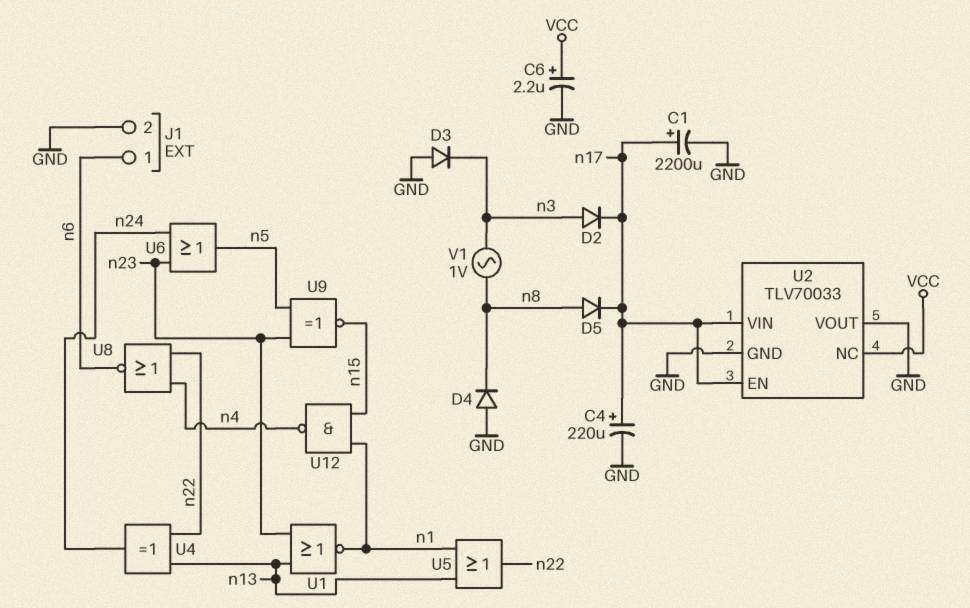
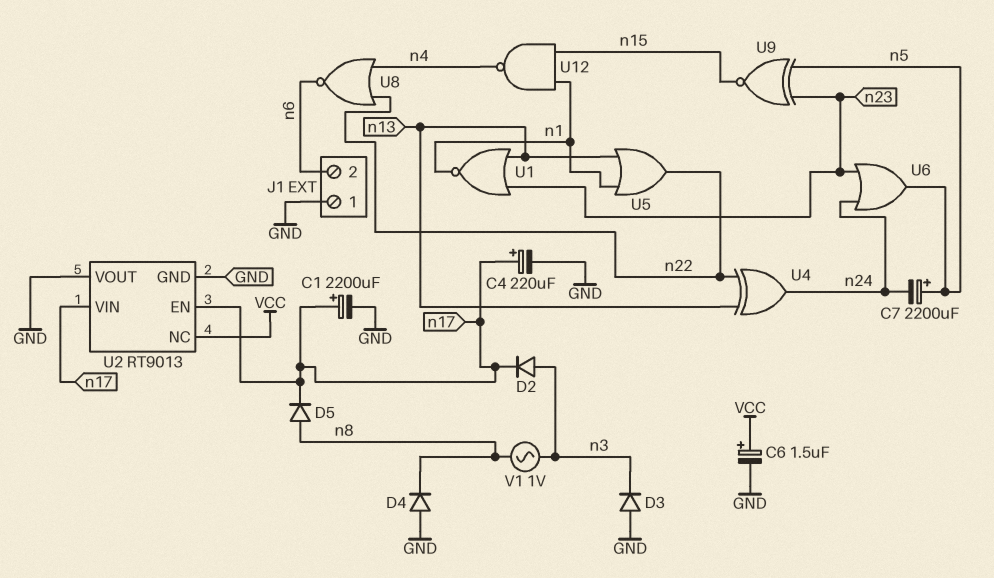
C6: 2.2uF (plus VCC, minus GND) -> 1.5uF (plus VCC, minus GND)
C7: none -> 2200uF (plus n5, minus n24)
J1 pin 1: n6 -> GND
J1 pin 2: GND -> n6
U2: TLV70033 -> RT9013

